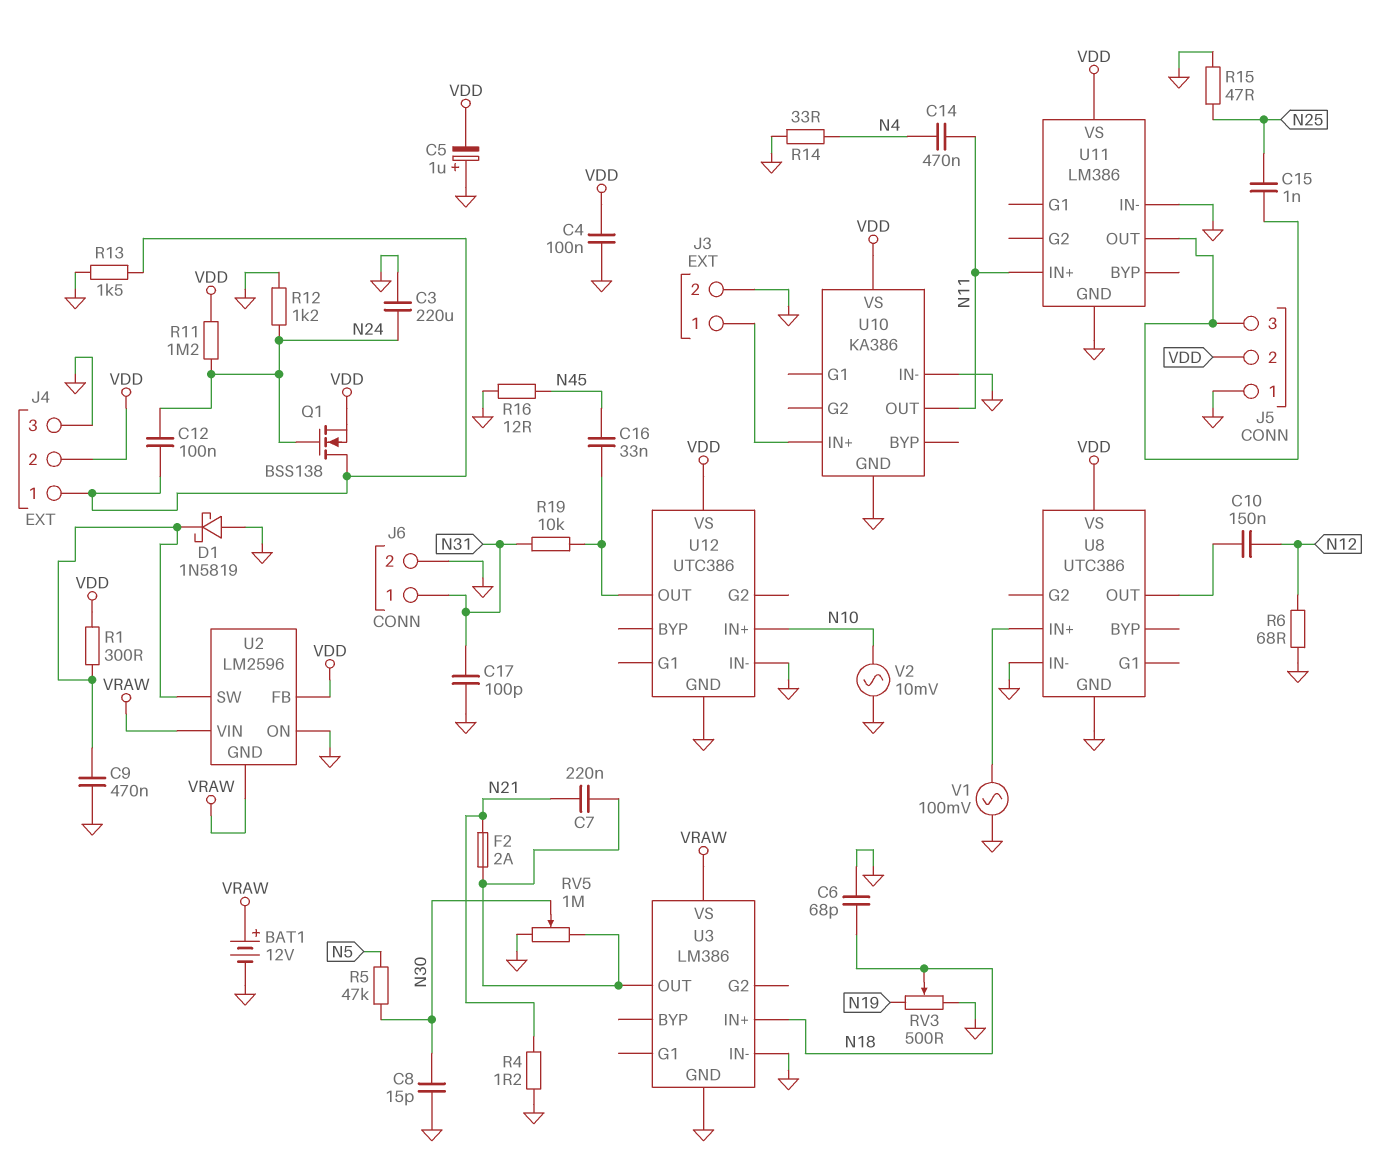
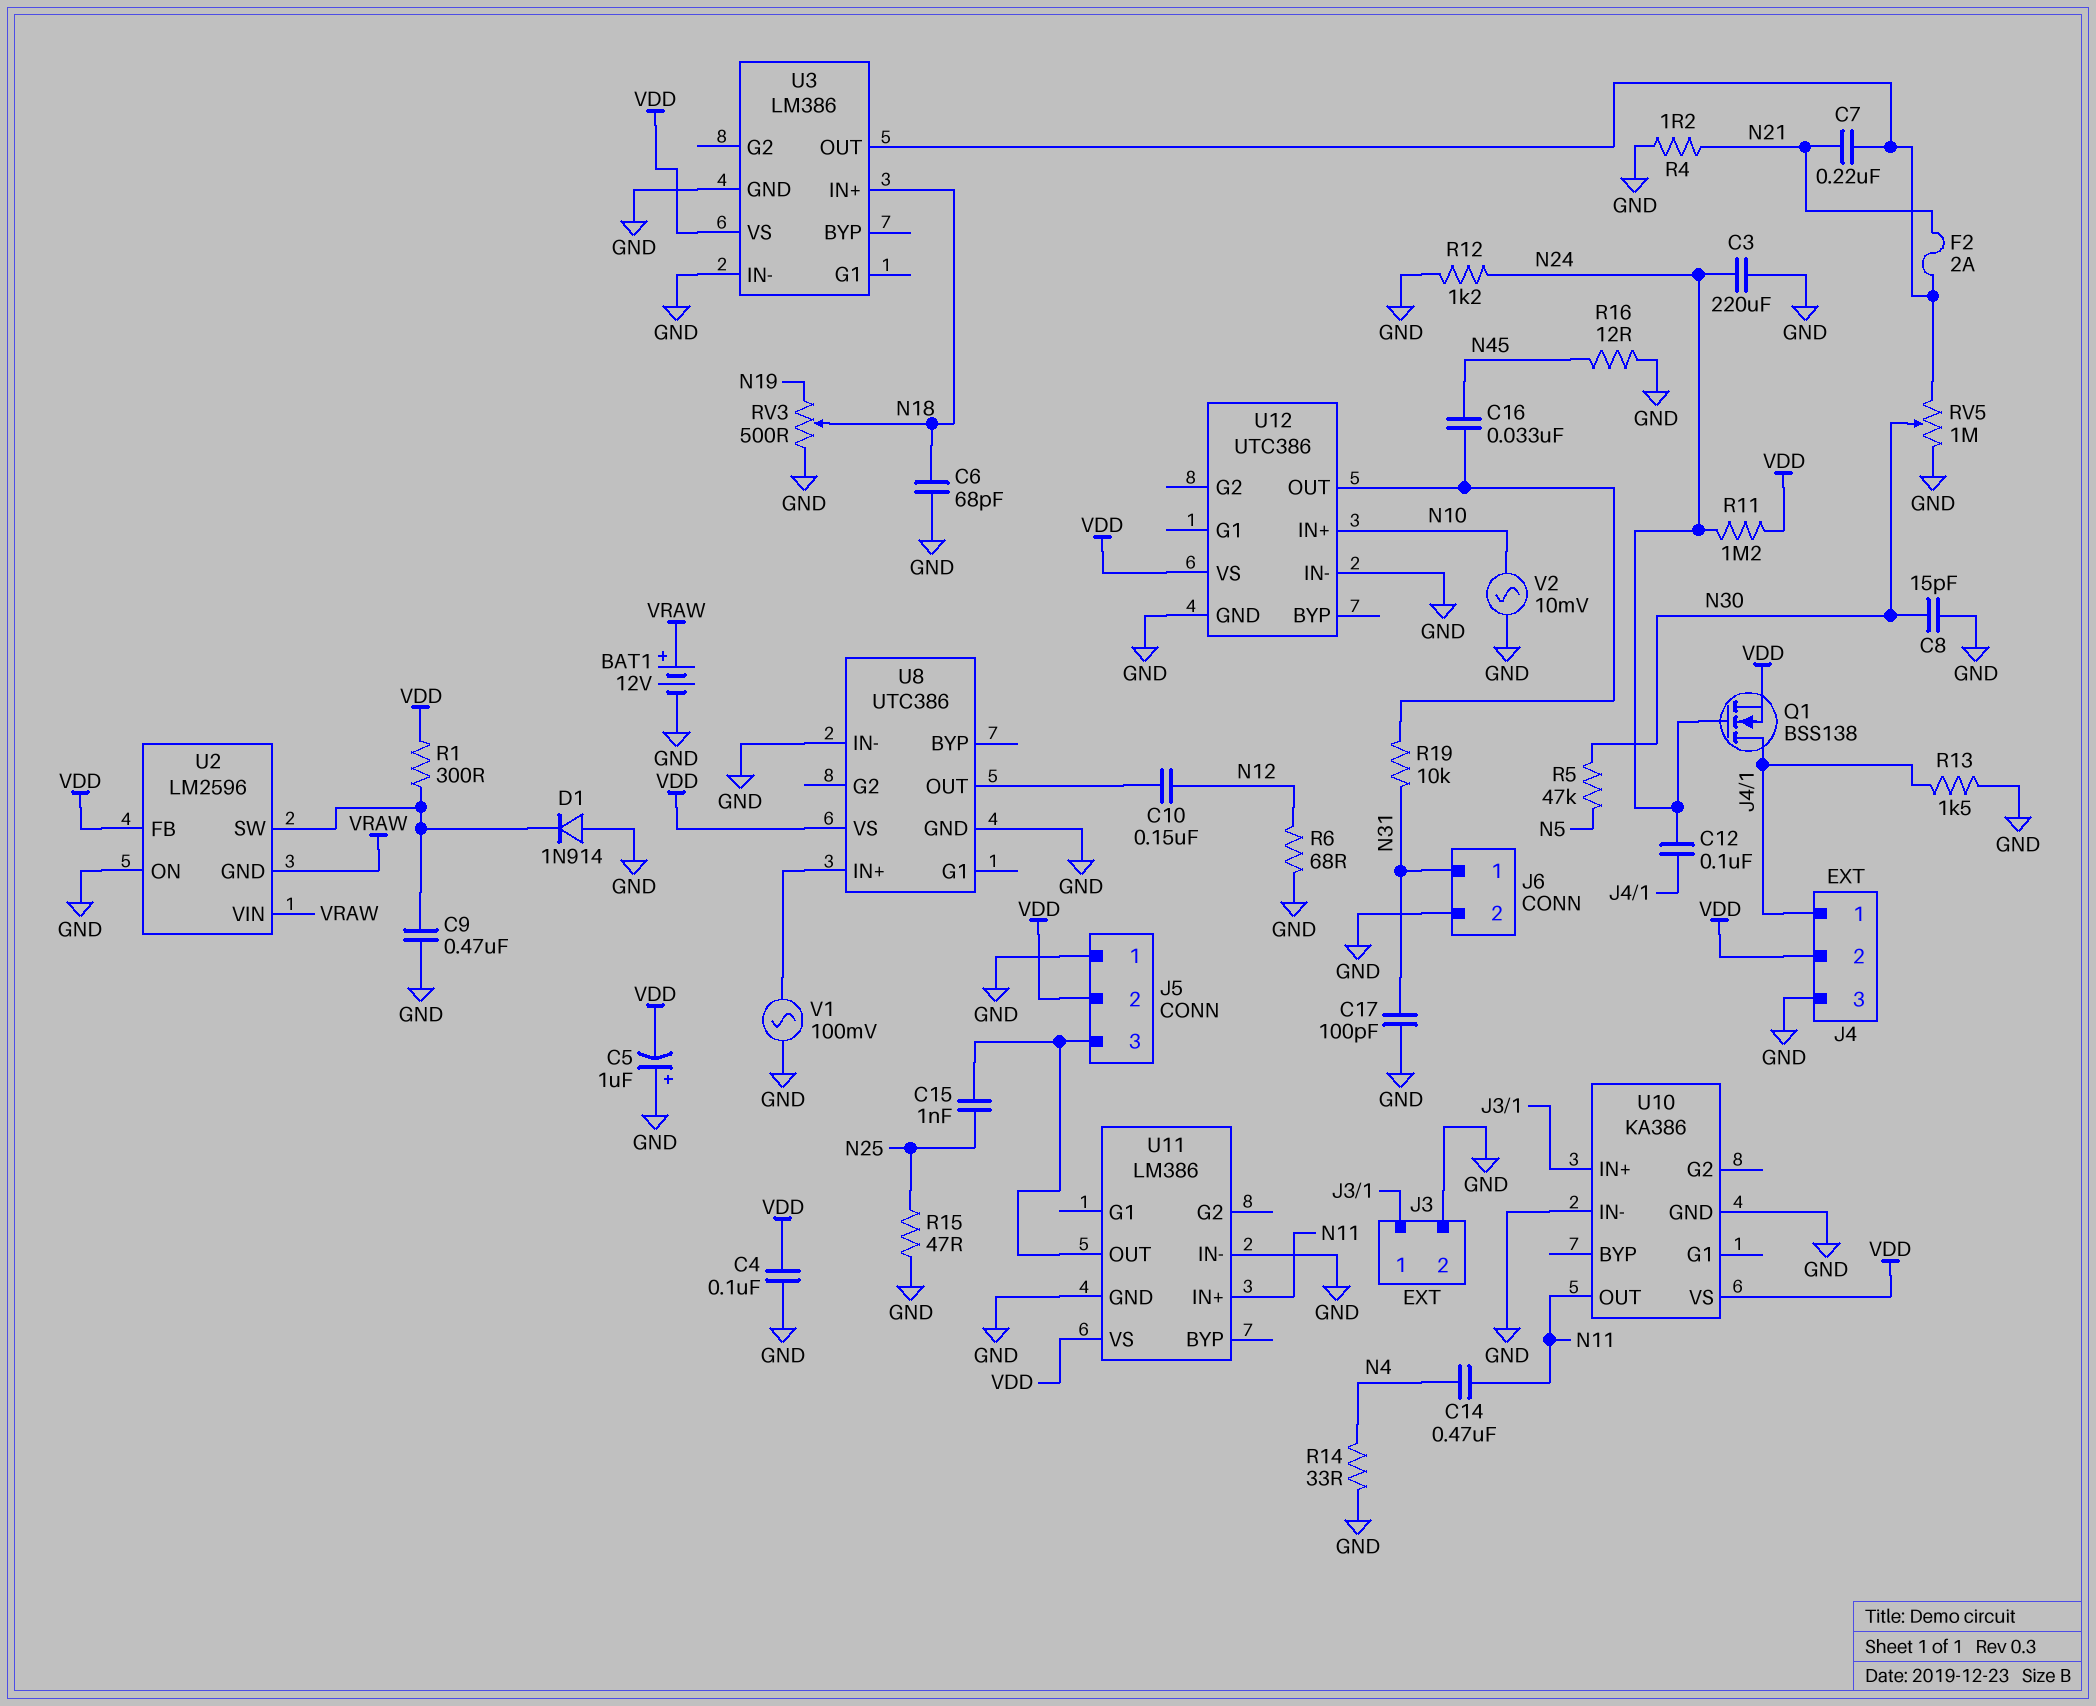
D1: schottky 1N5819 (A GND, K U2/SW) -> diode 1N914 (A GND, K U2/SW)
U3 pin VS: VRAW -> VDD

